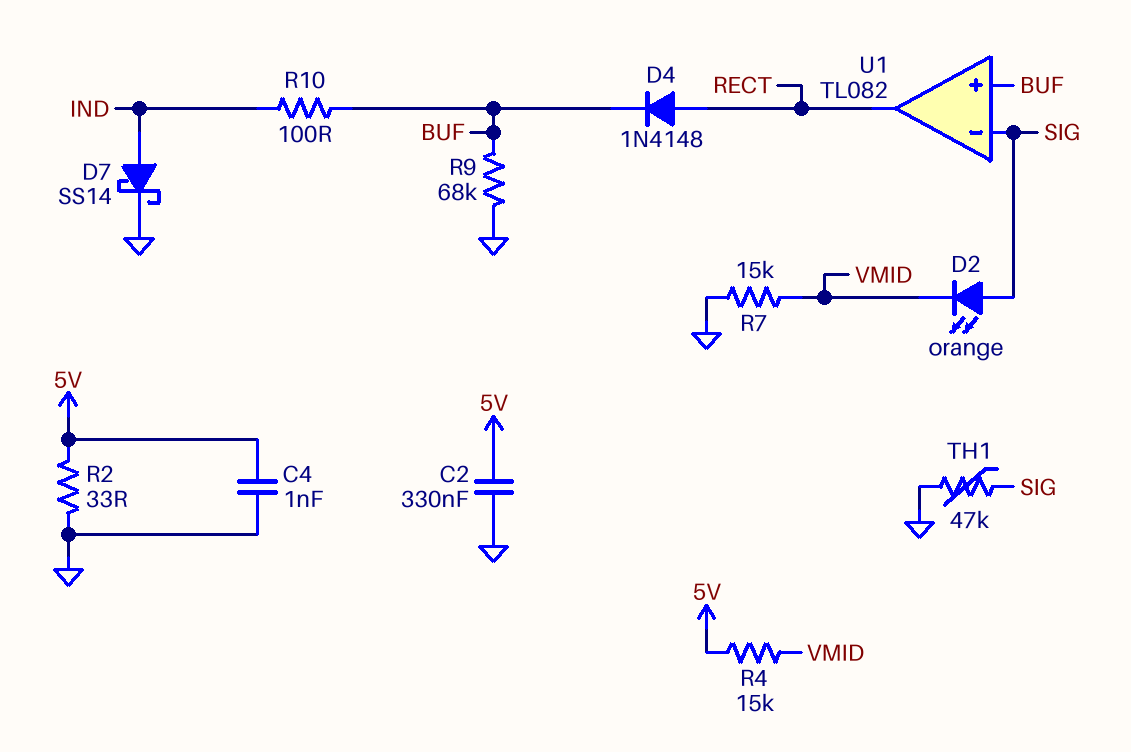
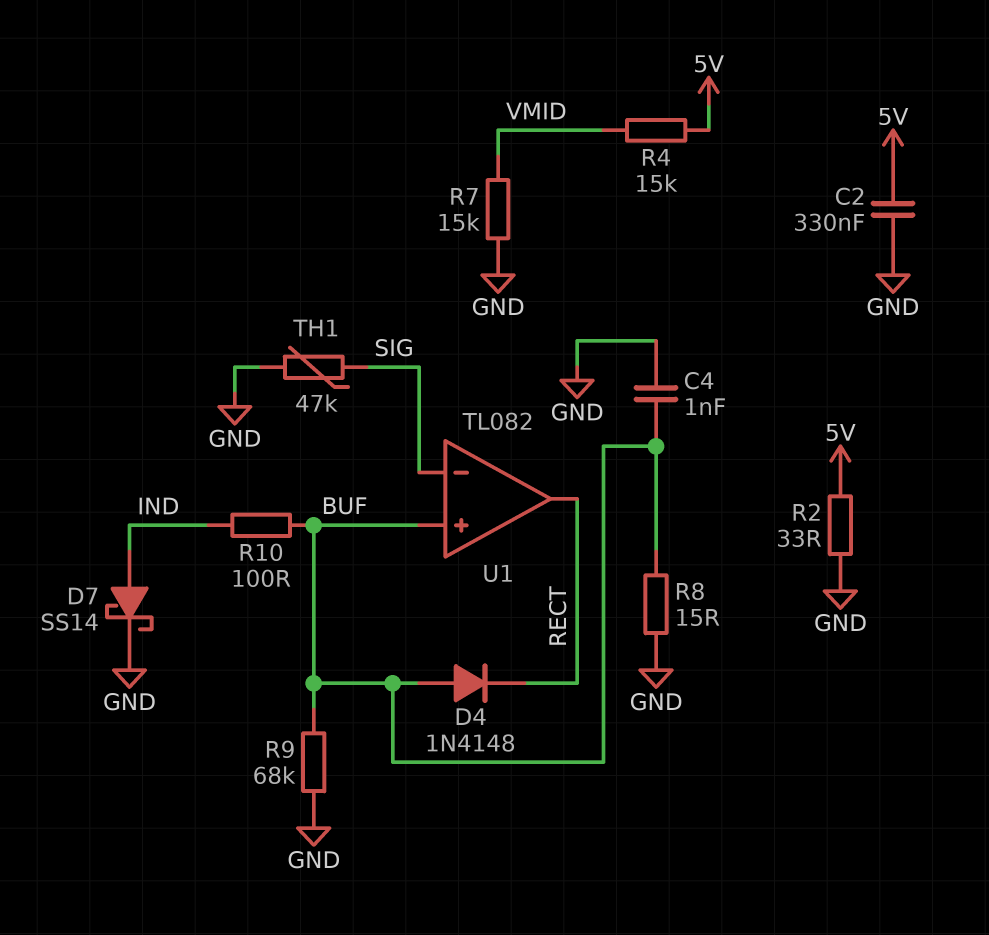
C4: 1nF (5V, GND) -> 1nF (BUF, GND)
D2: LED orange (A SIG, K VMID) -> none
D4: diode 1N4148 (A RECT, K BUF) -> diode 1N4148 (A BUF, K RECT)
R8: none -> 15 (BUF, GND)

